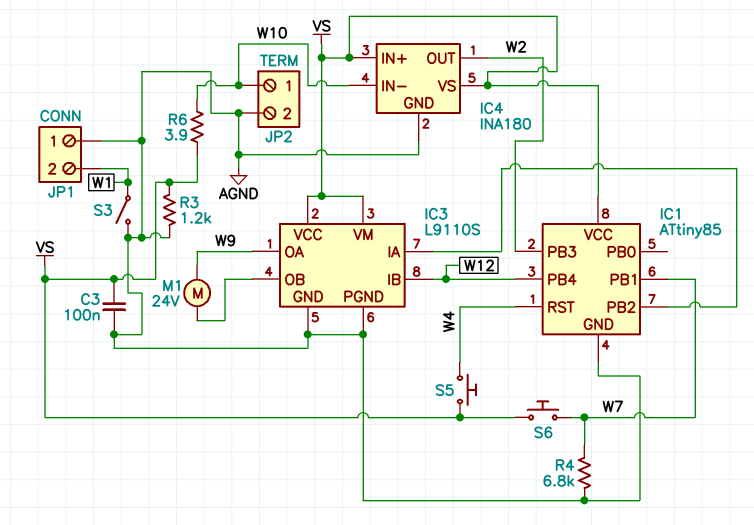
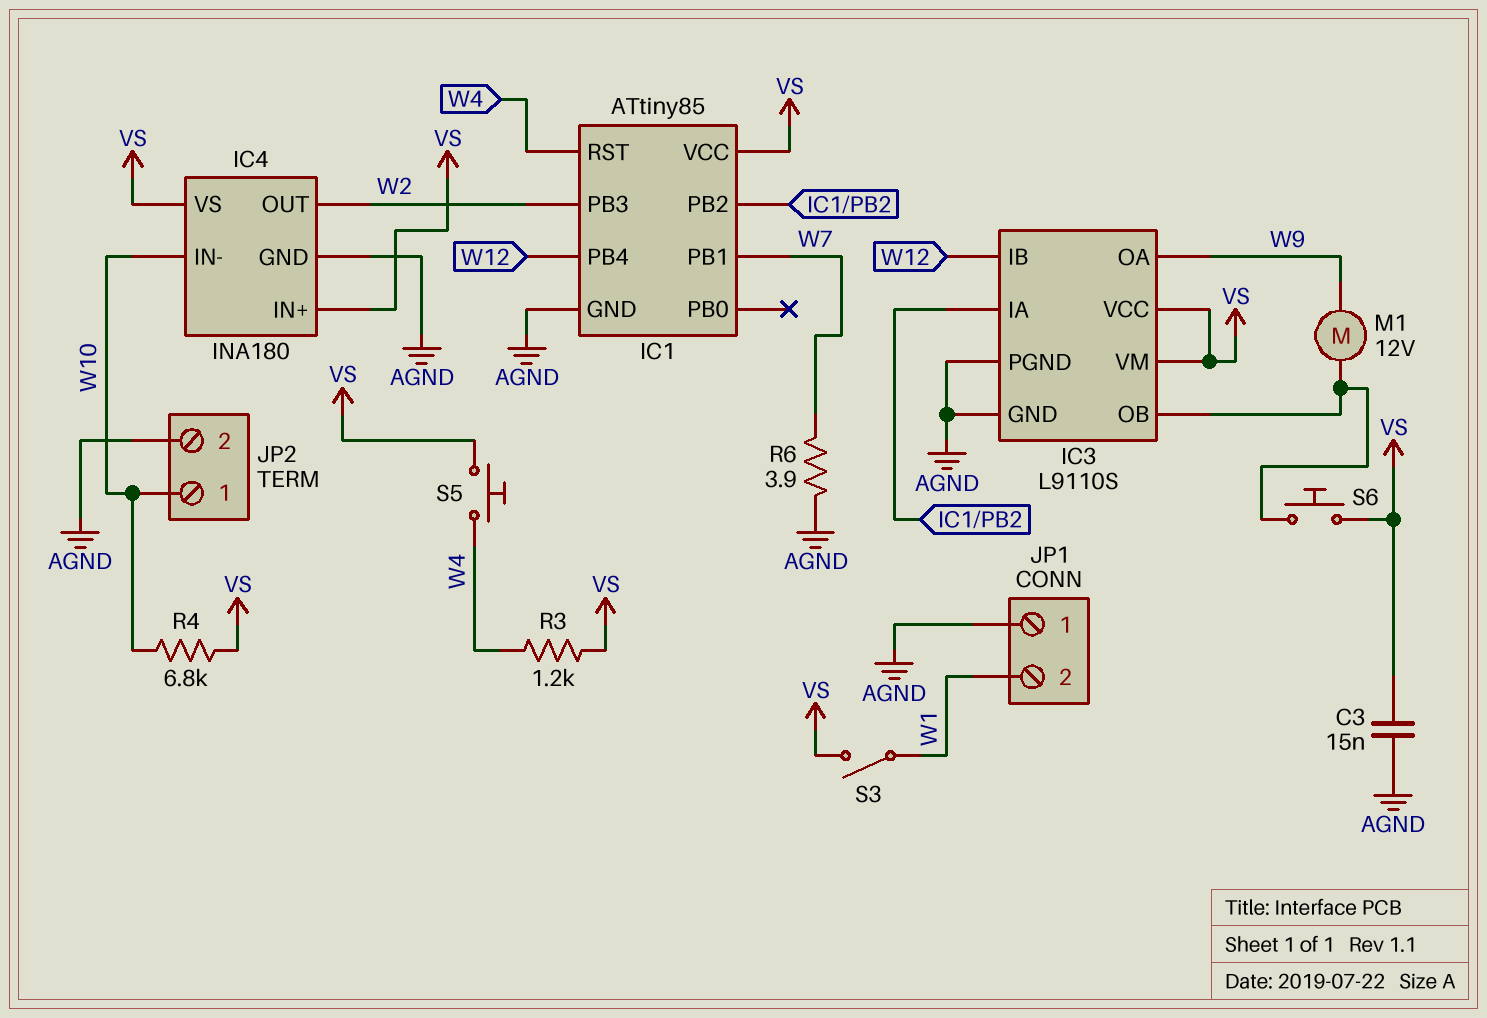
C3: 100nF (AGND, VS) -> 15nF (AGND, VS)
M1: motor 24V (IC3/OB, W9) -> motor 12V (IC3/OB, W9)
R3: 1.2k (AGND, VS) -> 1.2k (VS, W4)
R4: 6.8k (AGND, W7) -> 6.8k (VS, W10)
R6: 3.9 (VS, W10) -> 3.9 (AGND, W7)
S3: switch (AGND, W1) -> switch (VS, W1)
S6: button (VS, W7) -> button (IC3/OB, VS)

